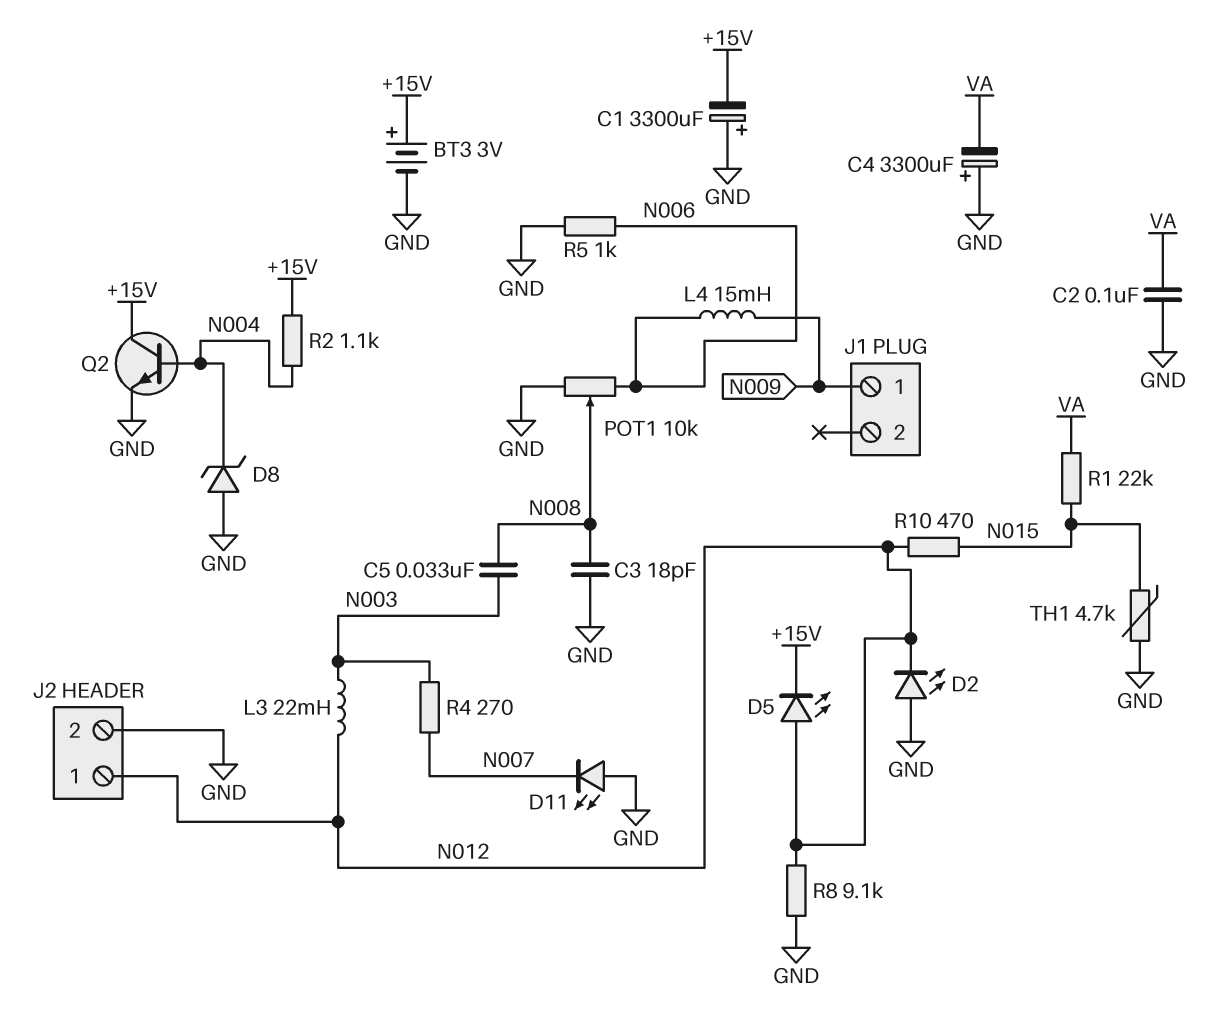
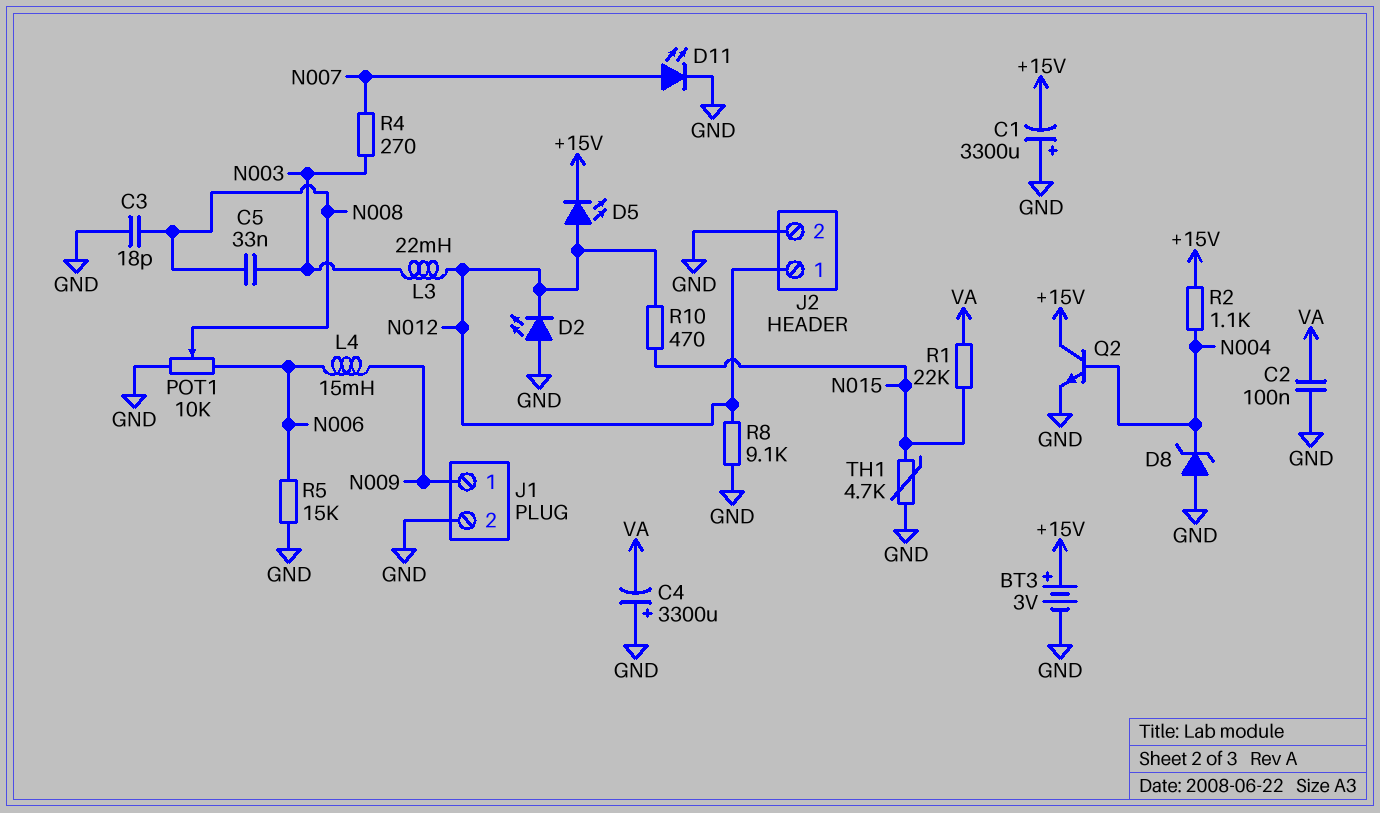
D11: LED (A GND, K N007) -> LED (A N007, K GND)
J1 pin 2: none -> GND
R5: 1k (GND, N006) -> 15k (GND, N006)

